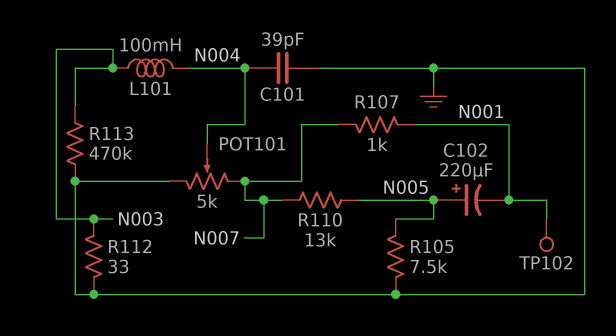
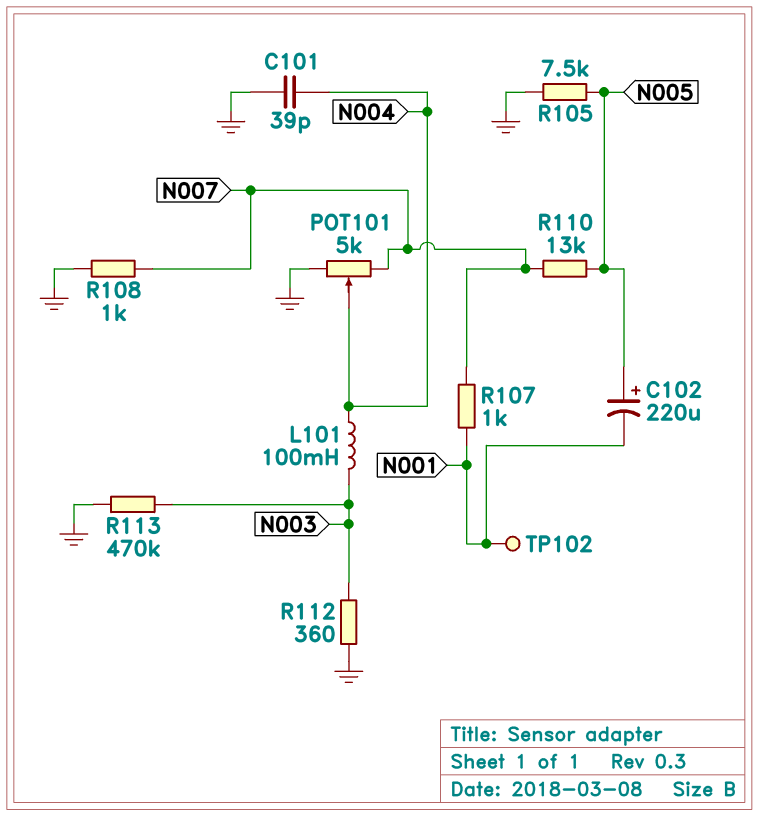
R108: none -> 1k (GND, N007)
R112: 33 (GND, N003) -> 360 (GND, N003)

